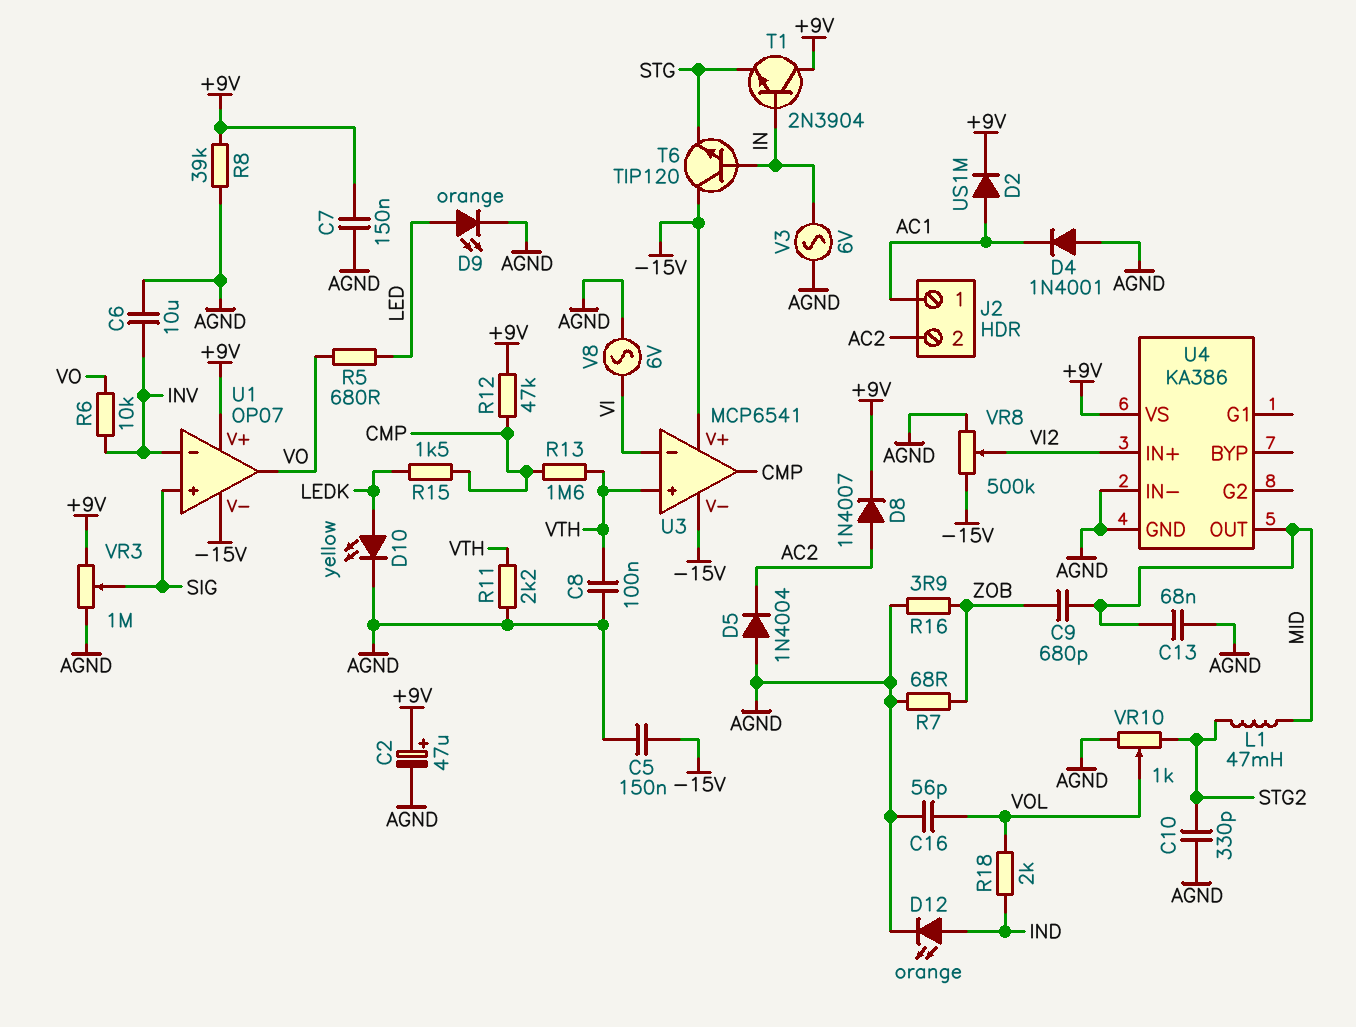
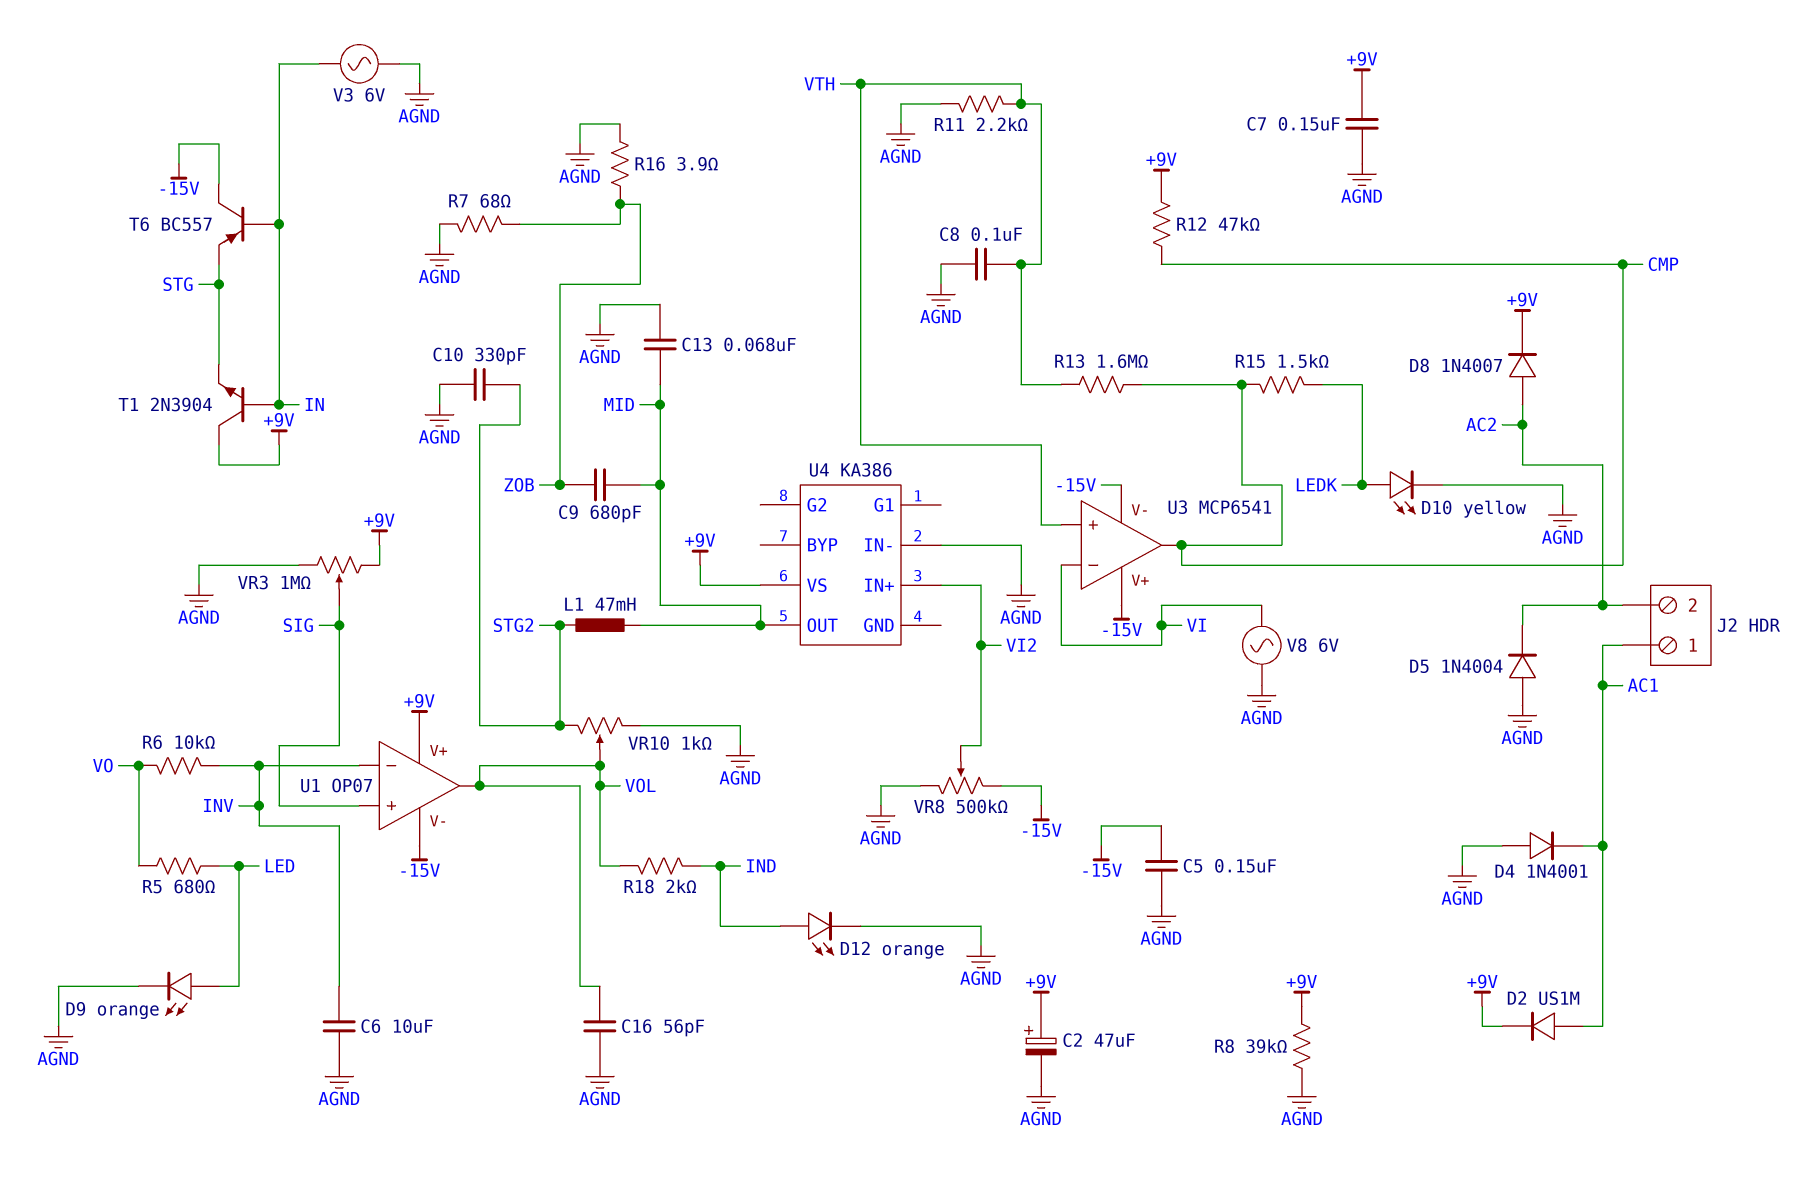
T6: NPN TIP120 (B IN, C -15V, E STG) -> PNP BC557 (B IN, C -15V, E STG)
U1 pin out: VO -> VOL
U4 pin GND: AGND -> none

